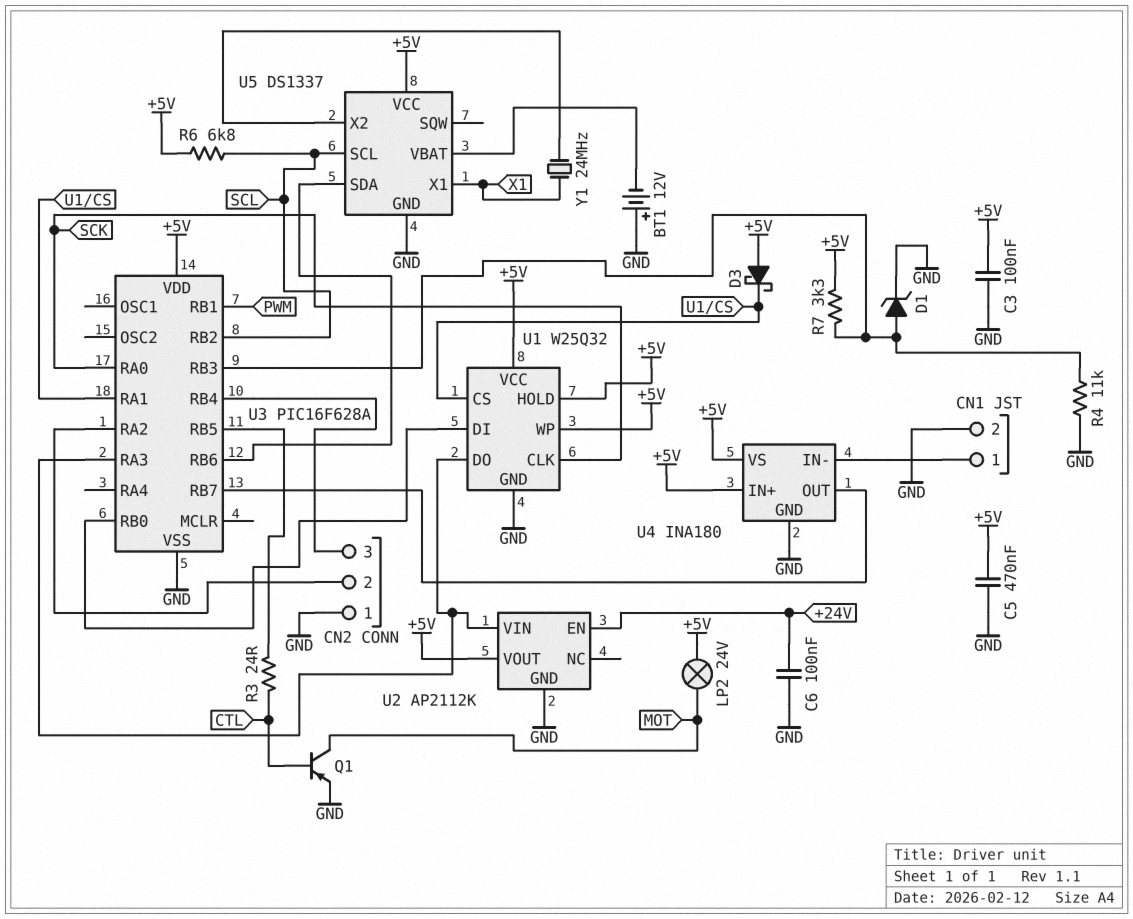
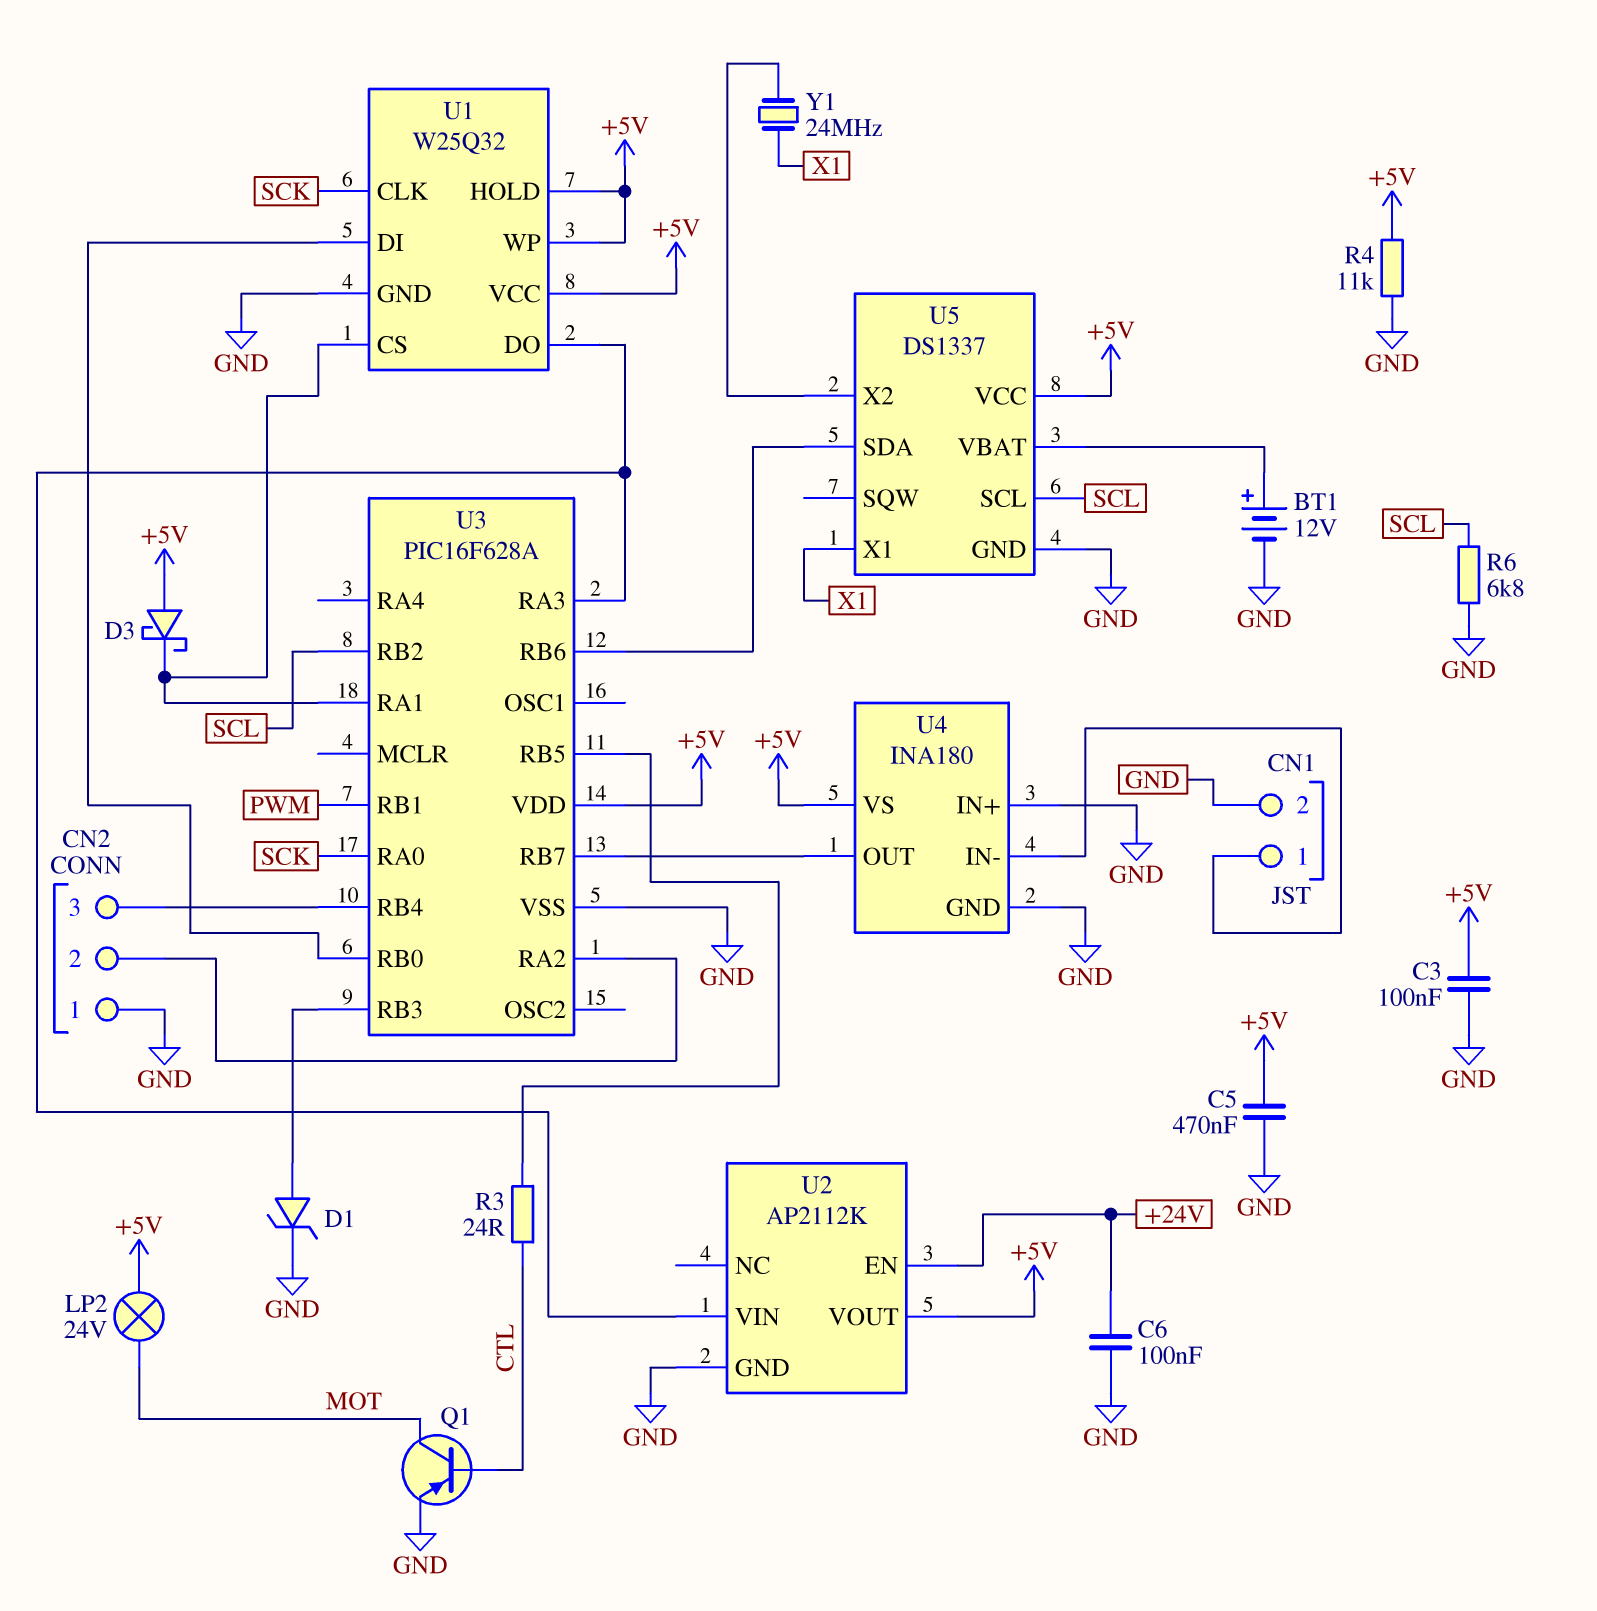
BT1: 12V (plus GND, minus U5/VBAT) -> 12V (plus U5/VBAT, minus GND)
R4: 11k (GND, U3/RB3) -> 11k (+5V, GND)
R6: 6.8k (+5V, SCL) -> 6.8k (GND, SCL)
R7: 3.3k (+5V, U3/RB3) -> none
U4 pin IN+: +5V -> GND

